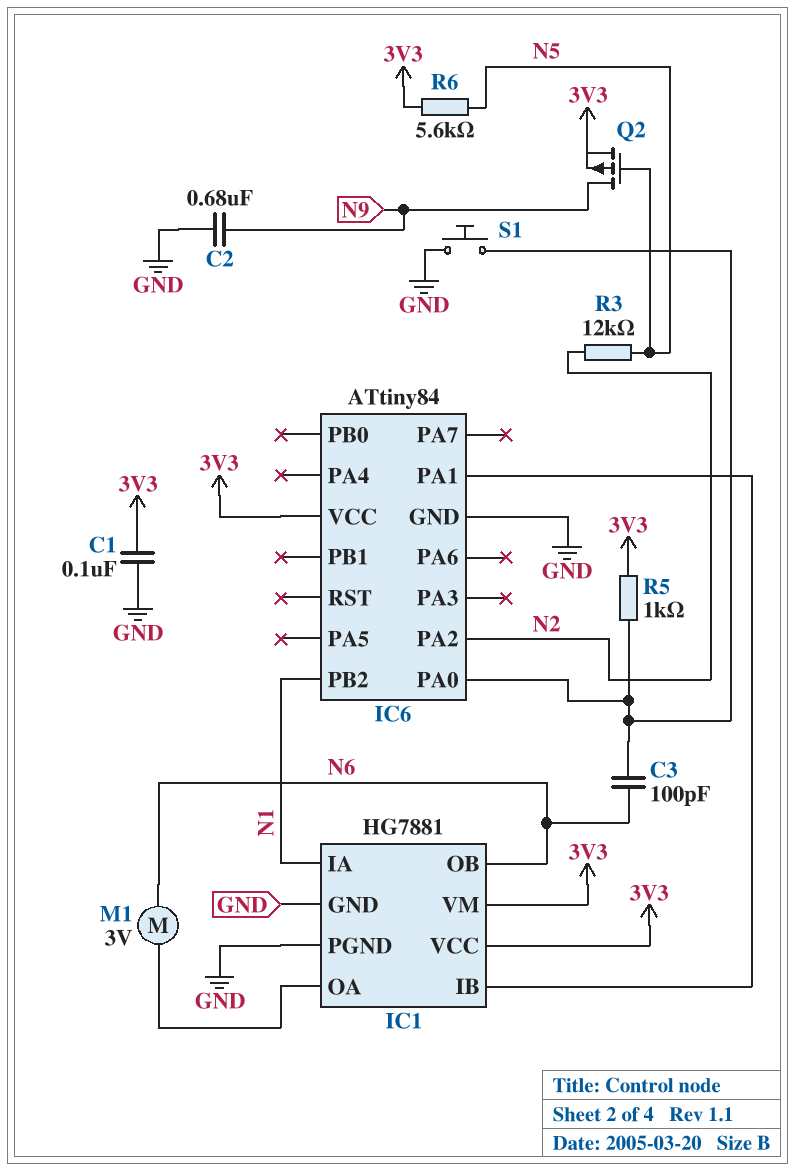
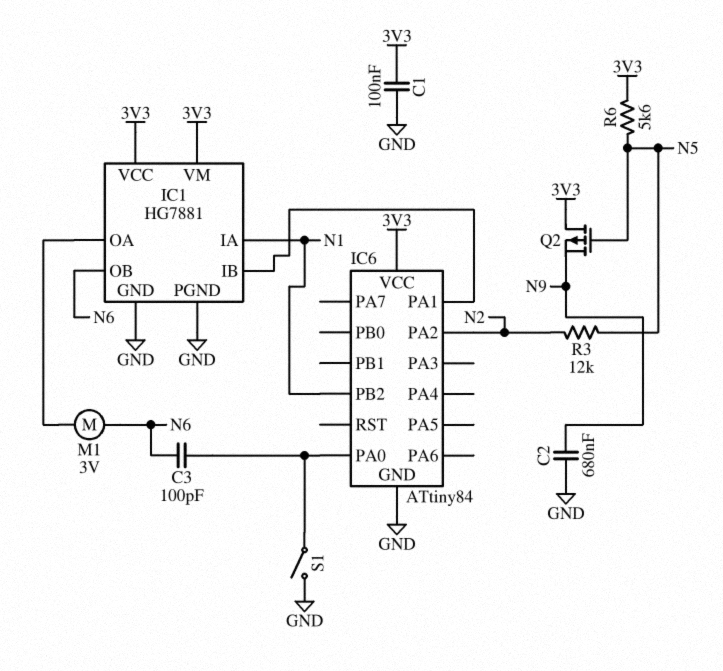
Q2: PMOS (G N5, D N9, S 3V3) -> PMOS (G N5, D 3V3, S N9)
R5: 1k (3V3, IC6/PA0) -> none
S1: button (GND, IC6/PA0) -> switch (GND, IC6/PA0)

